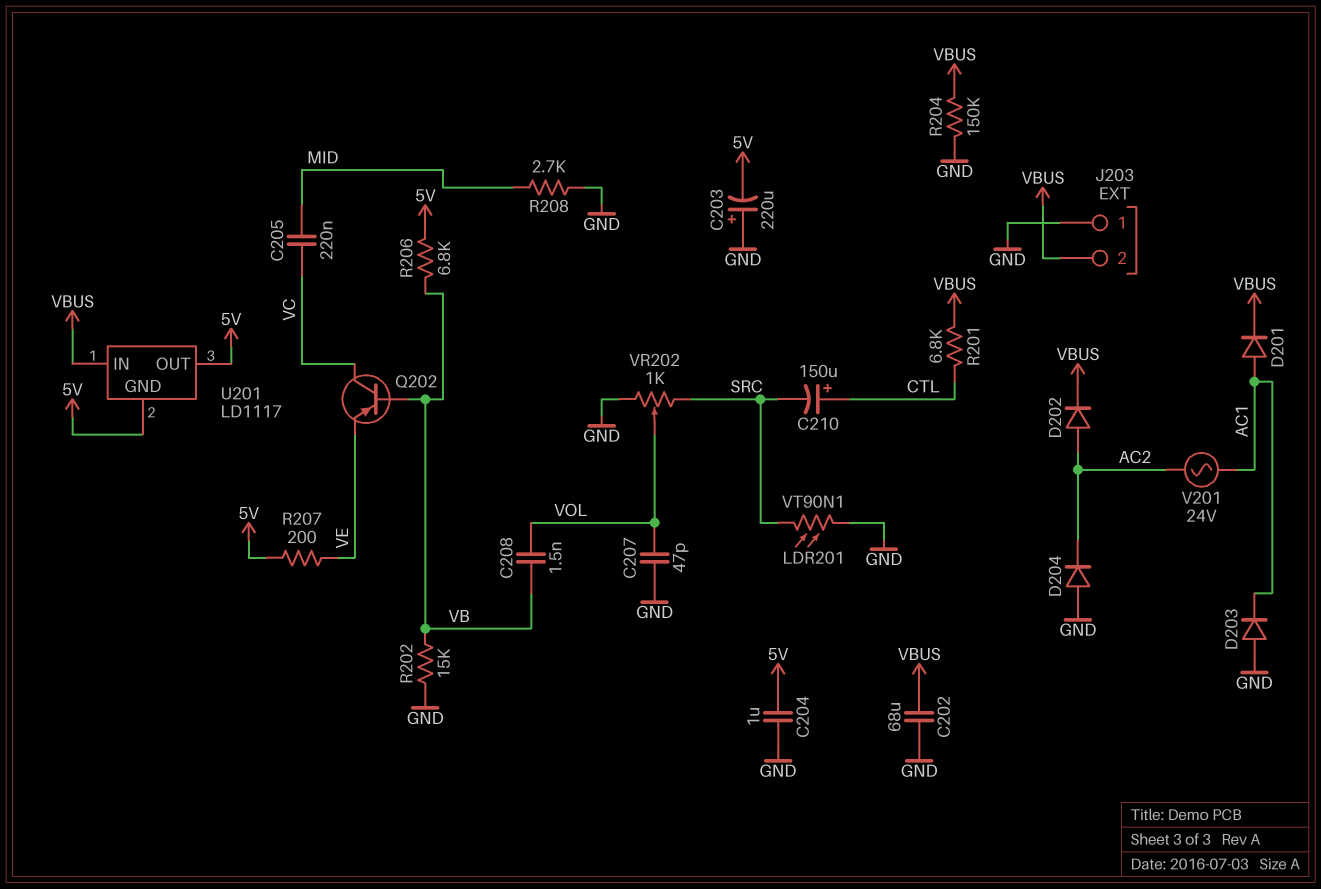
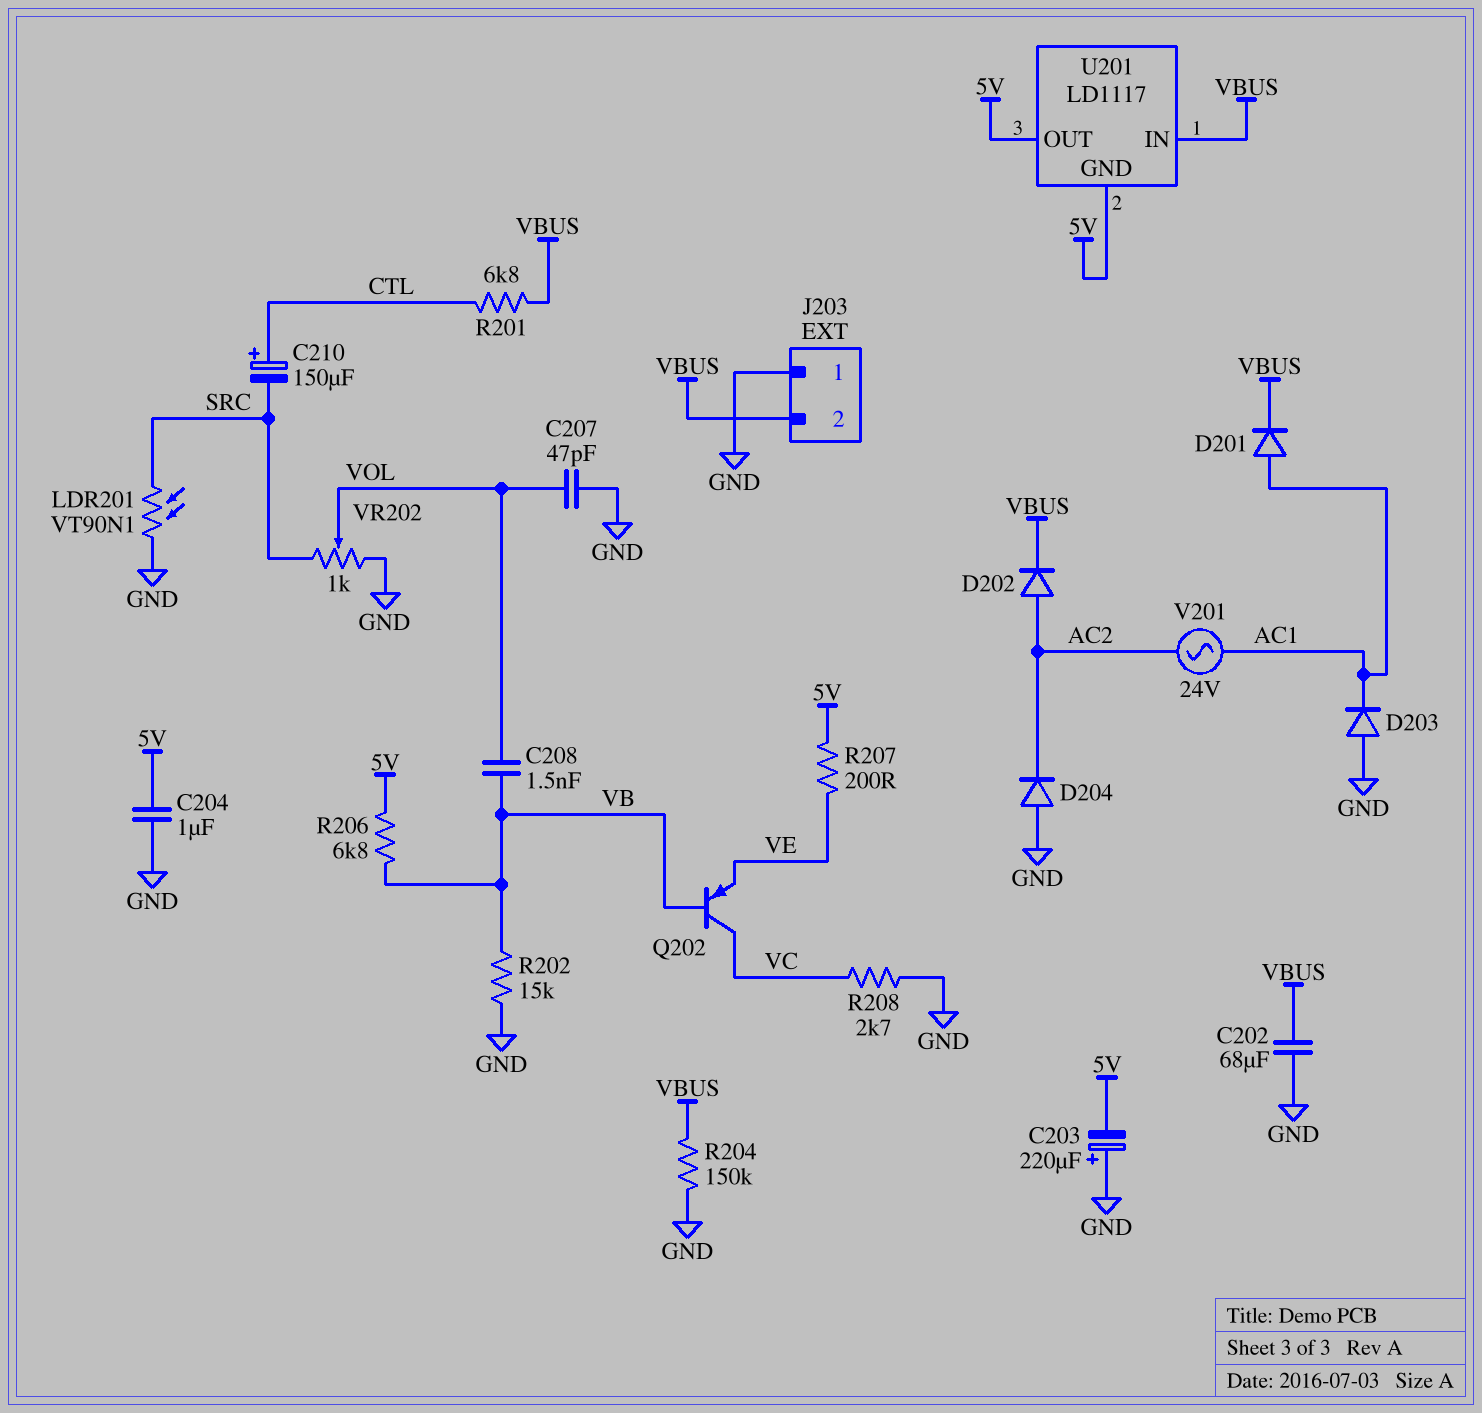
C205: 220nF (MID, VC) -> none
R208: 2.7k (GND, MID) -> 2.7k (GND, VC)

